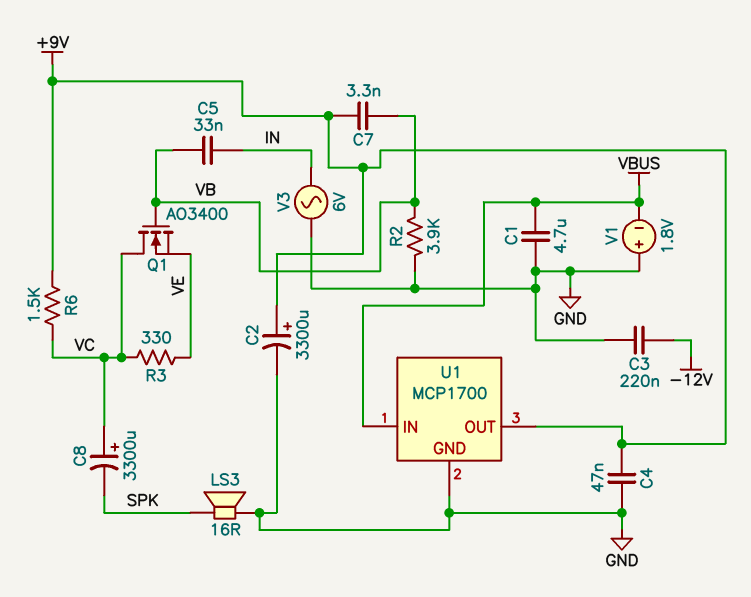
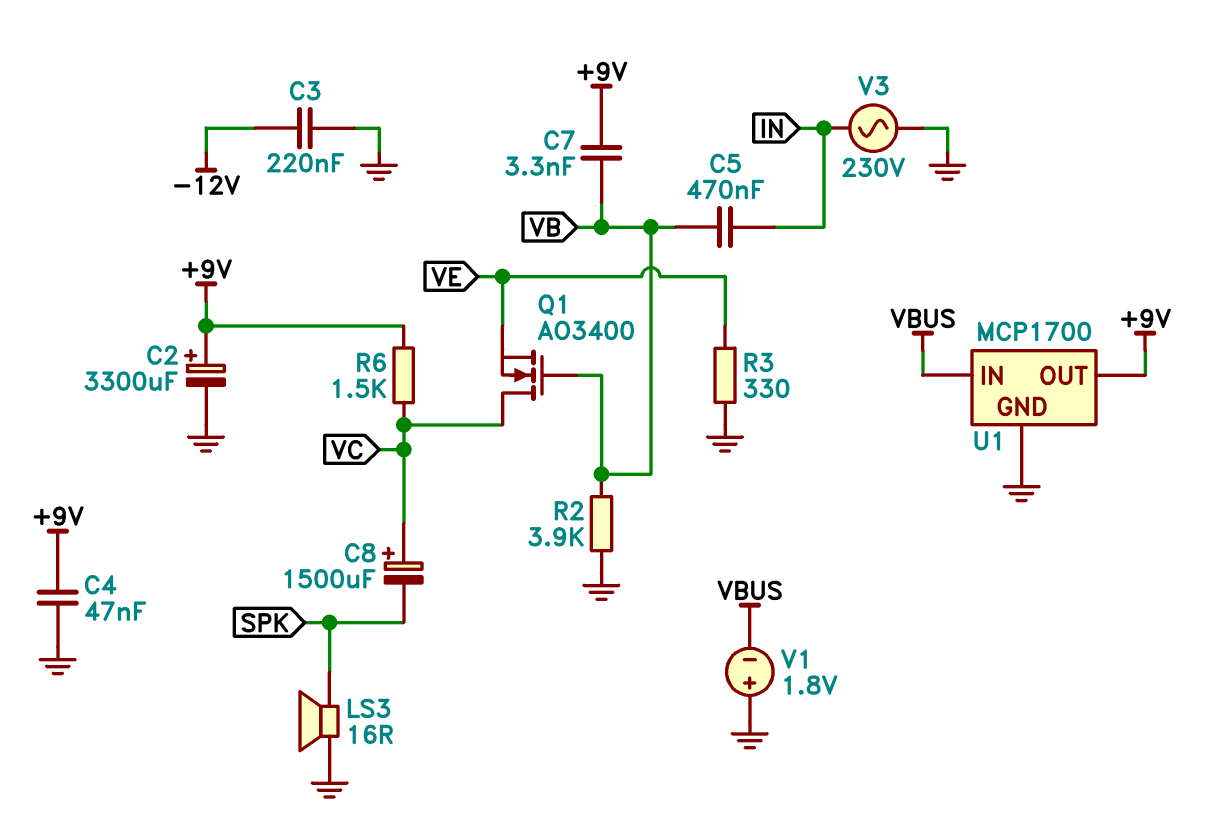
C1: 4.7uF (GND, VBUS) -> none
C5: 33nF (IN, VB) -> 470nF (IN, VB)
C8: 3300uF (plus VC, minus SPK) -> 1500uF (plus VC, minus SPK)
R3: 330 (VC, VE) -> 330 (GND, VE)
V3: AC 6V (GND, IN) -> AC 230V (GND, IN)

